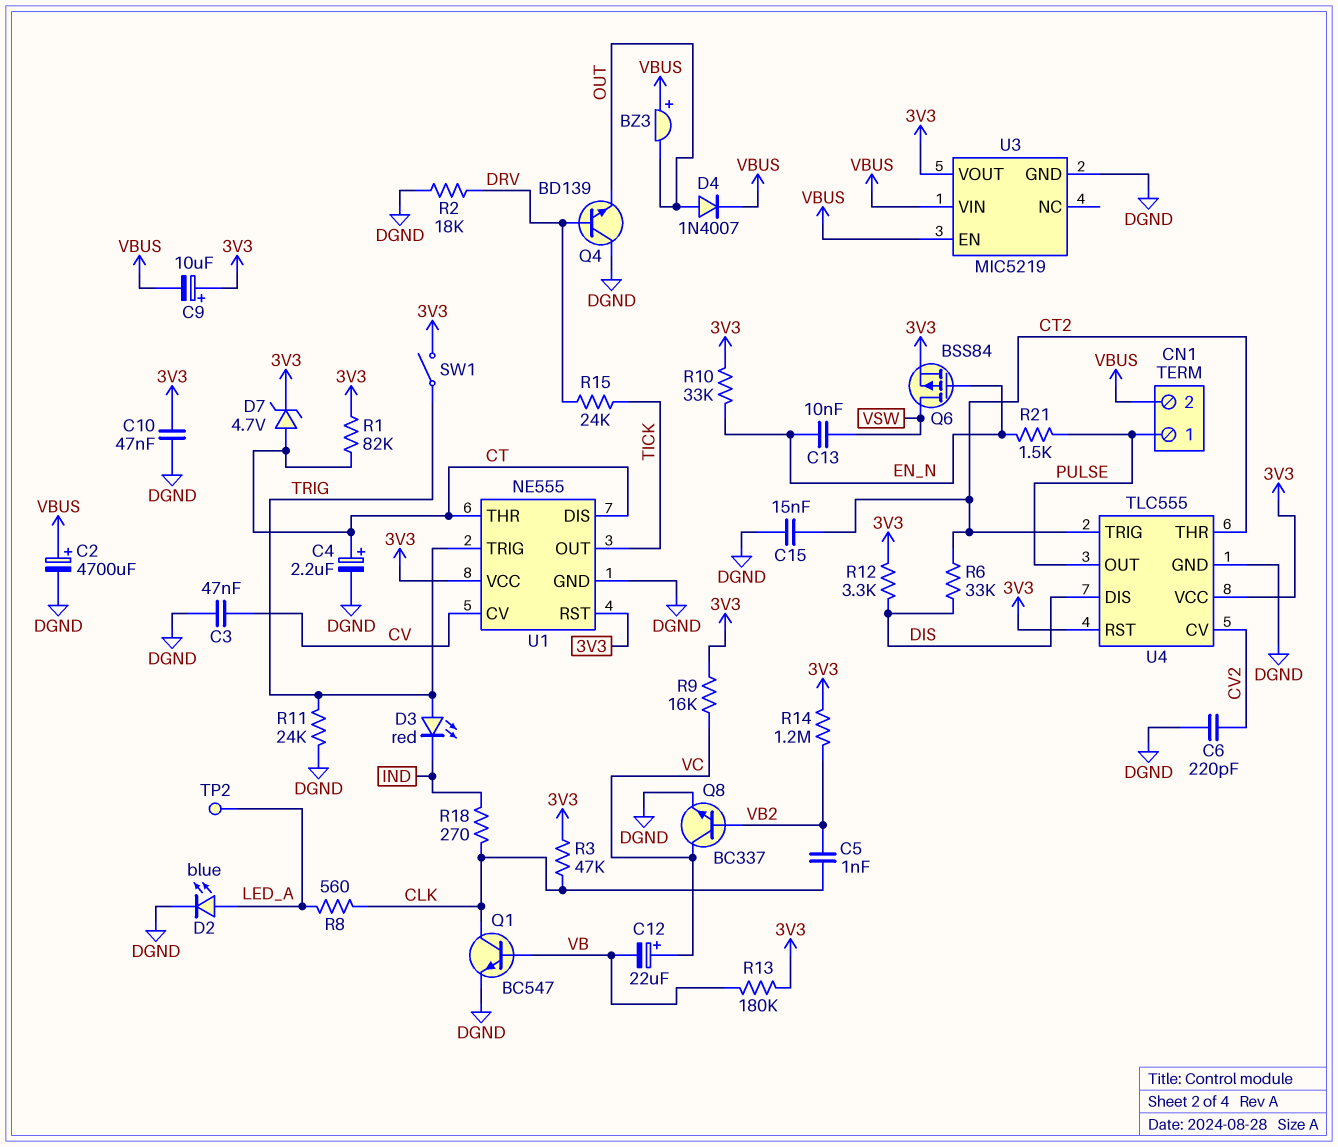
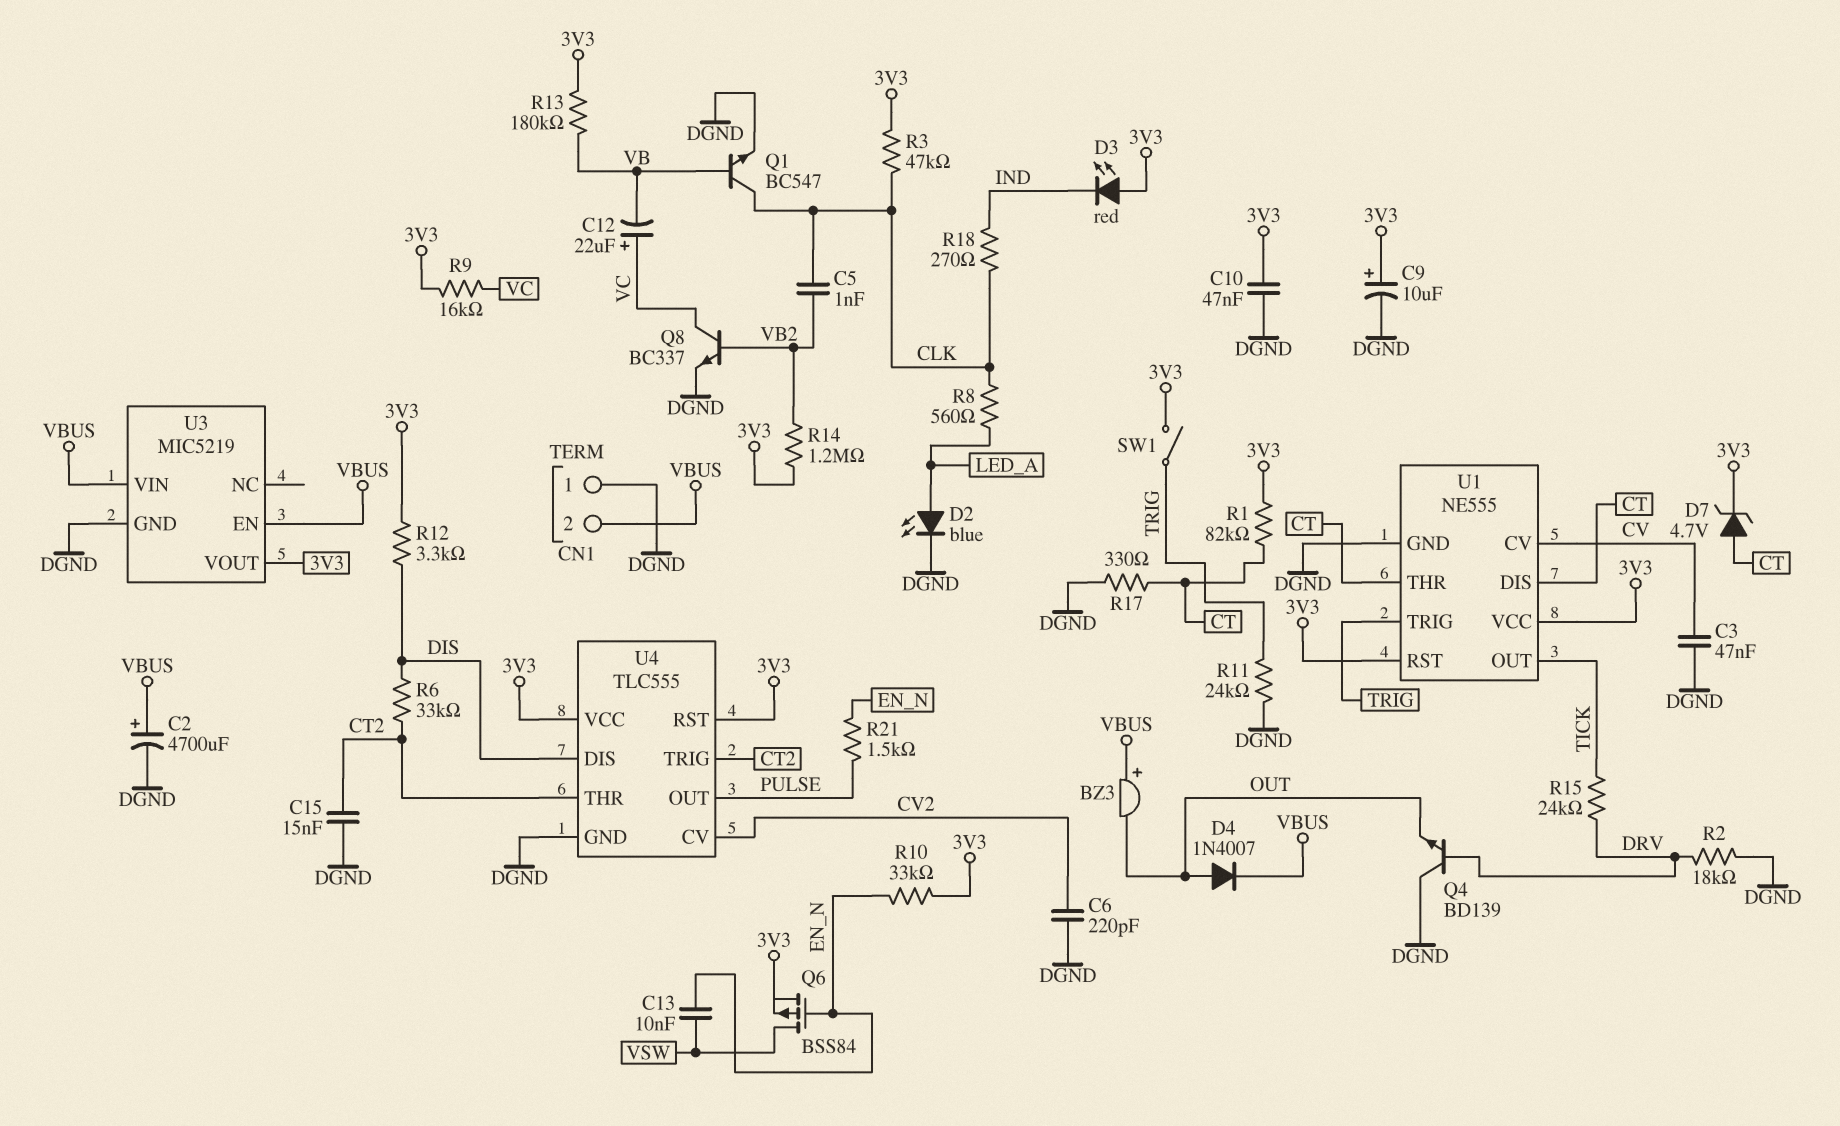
C4: 2.2uF (plus CT, minus DGND) -> none
C9: 10uF (plus 3V3, minus VBUS) -> 10uF (plus 3V3, minus DGND)
CN1 pin 1: PULSE -> DGND
D3: LED red (A TRIG, K IND) -> LED red (A 3V3, K IND)
R17: none -> 330 (CT, DGND)
TP2: test point (LED_A) -> none

